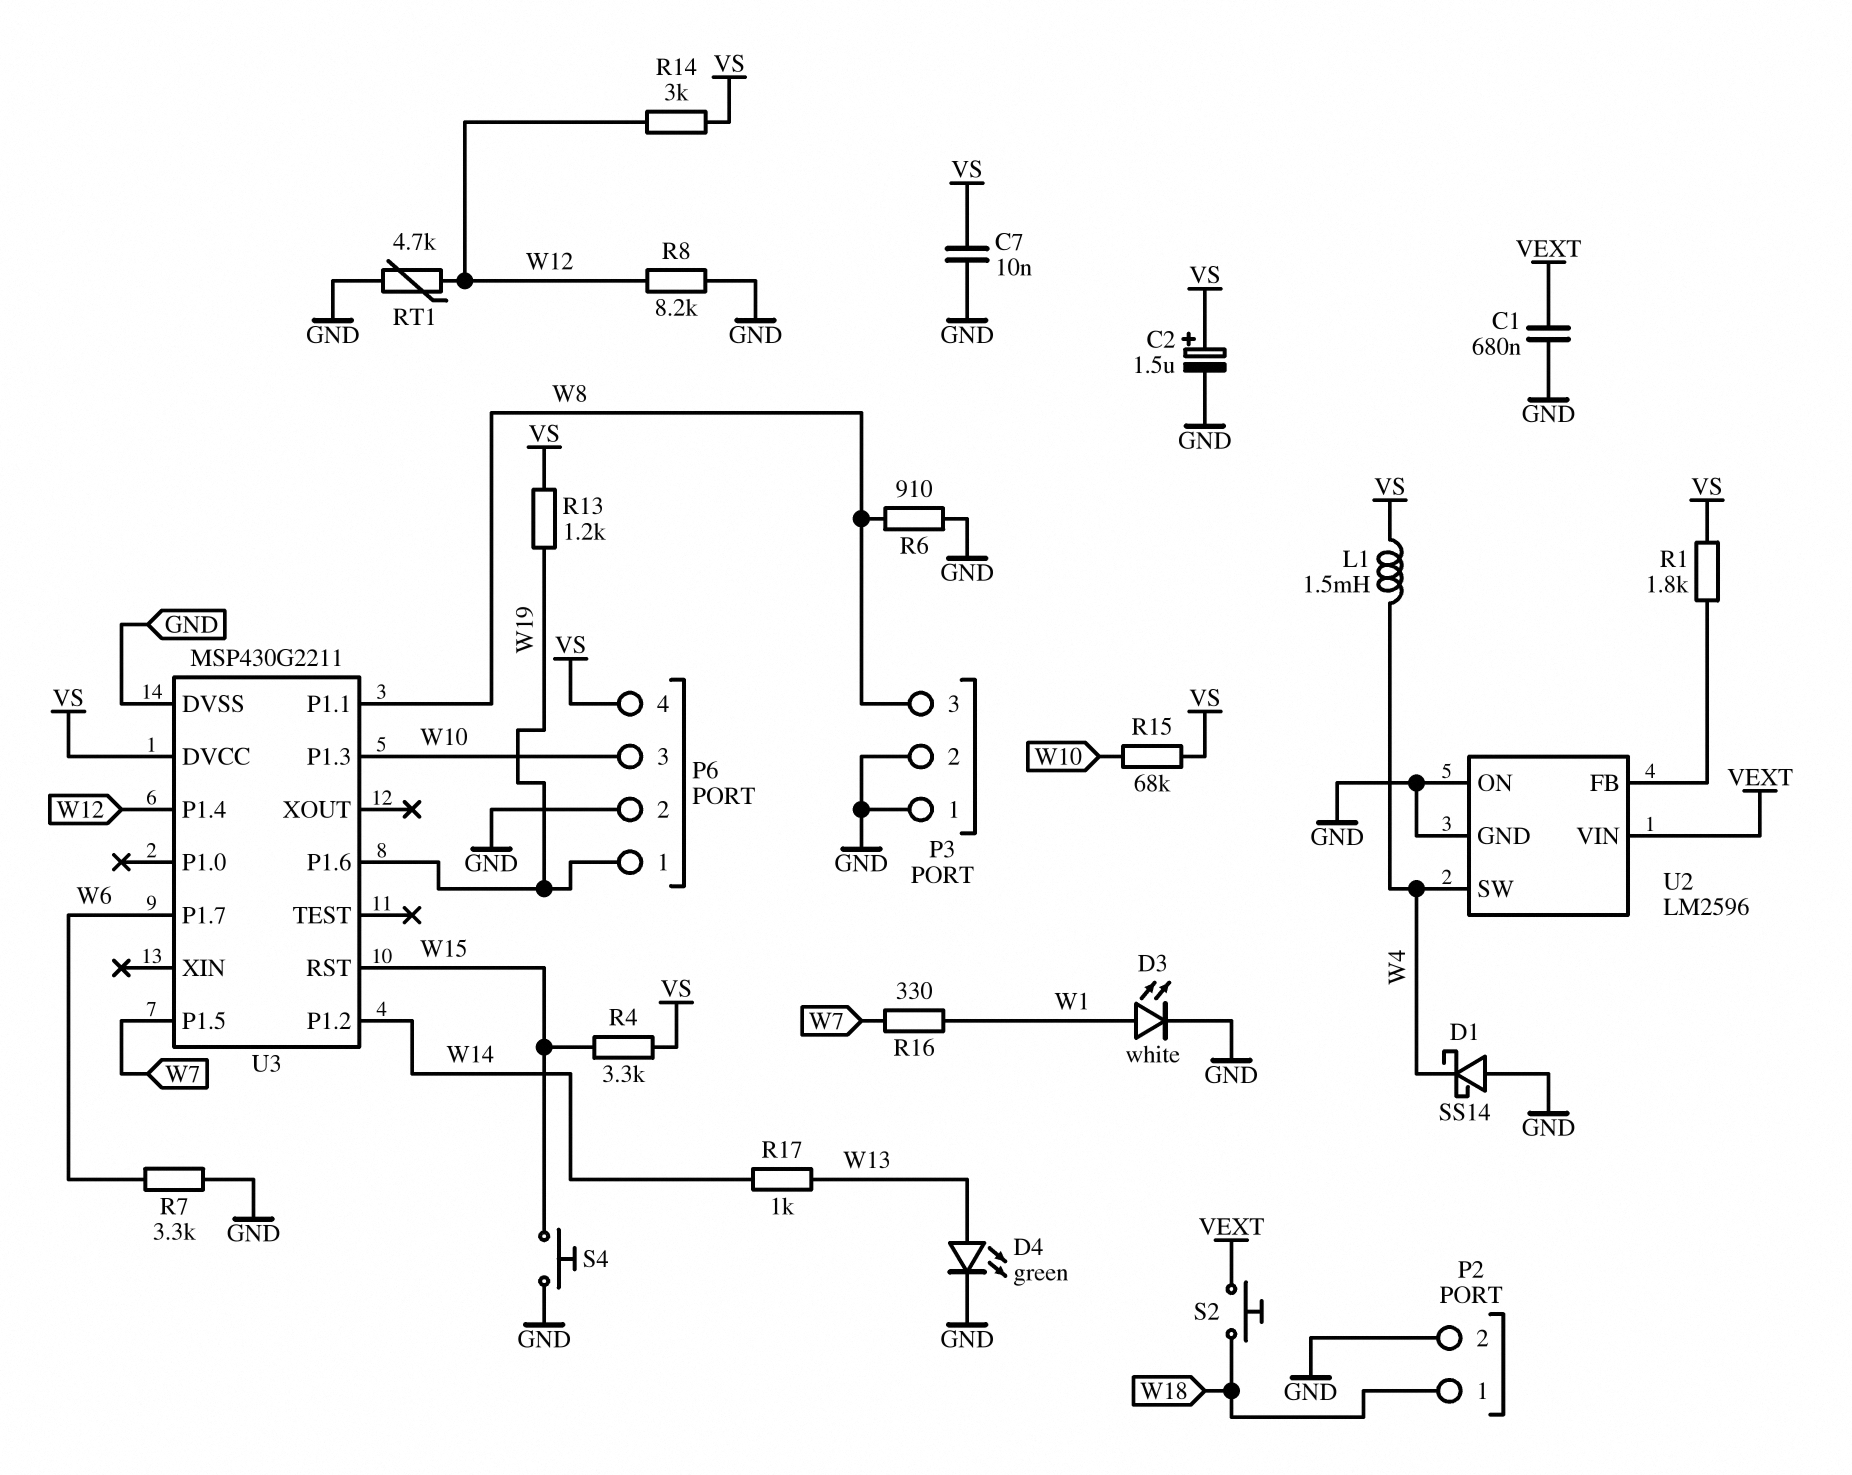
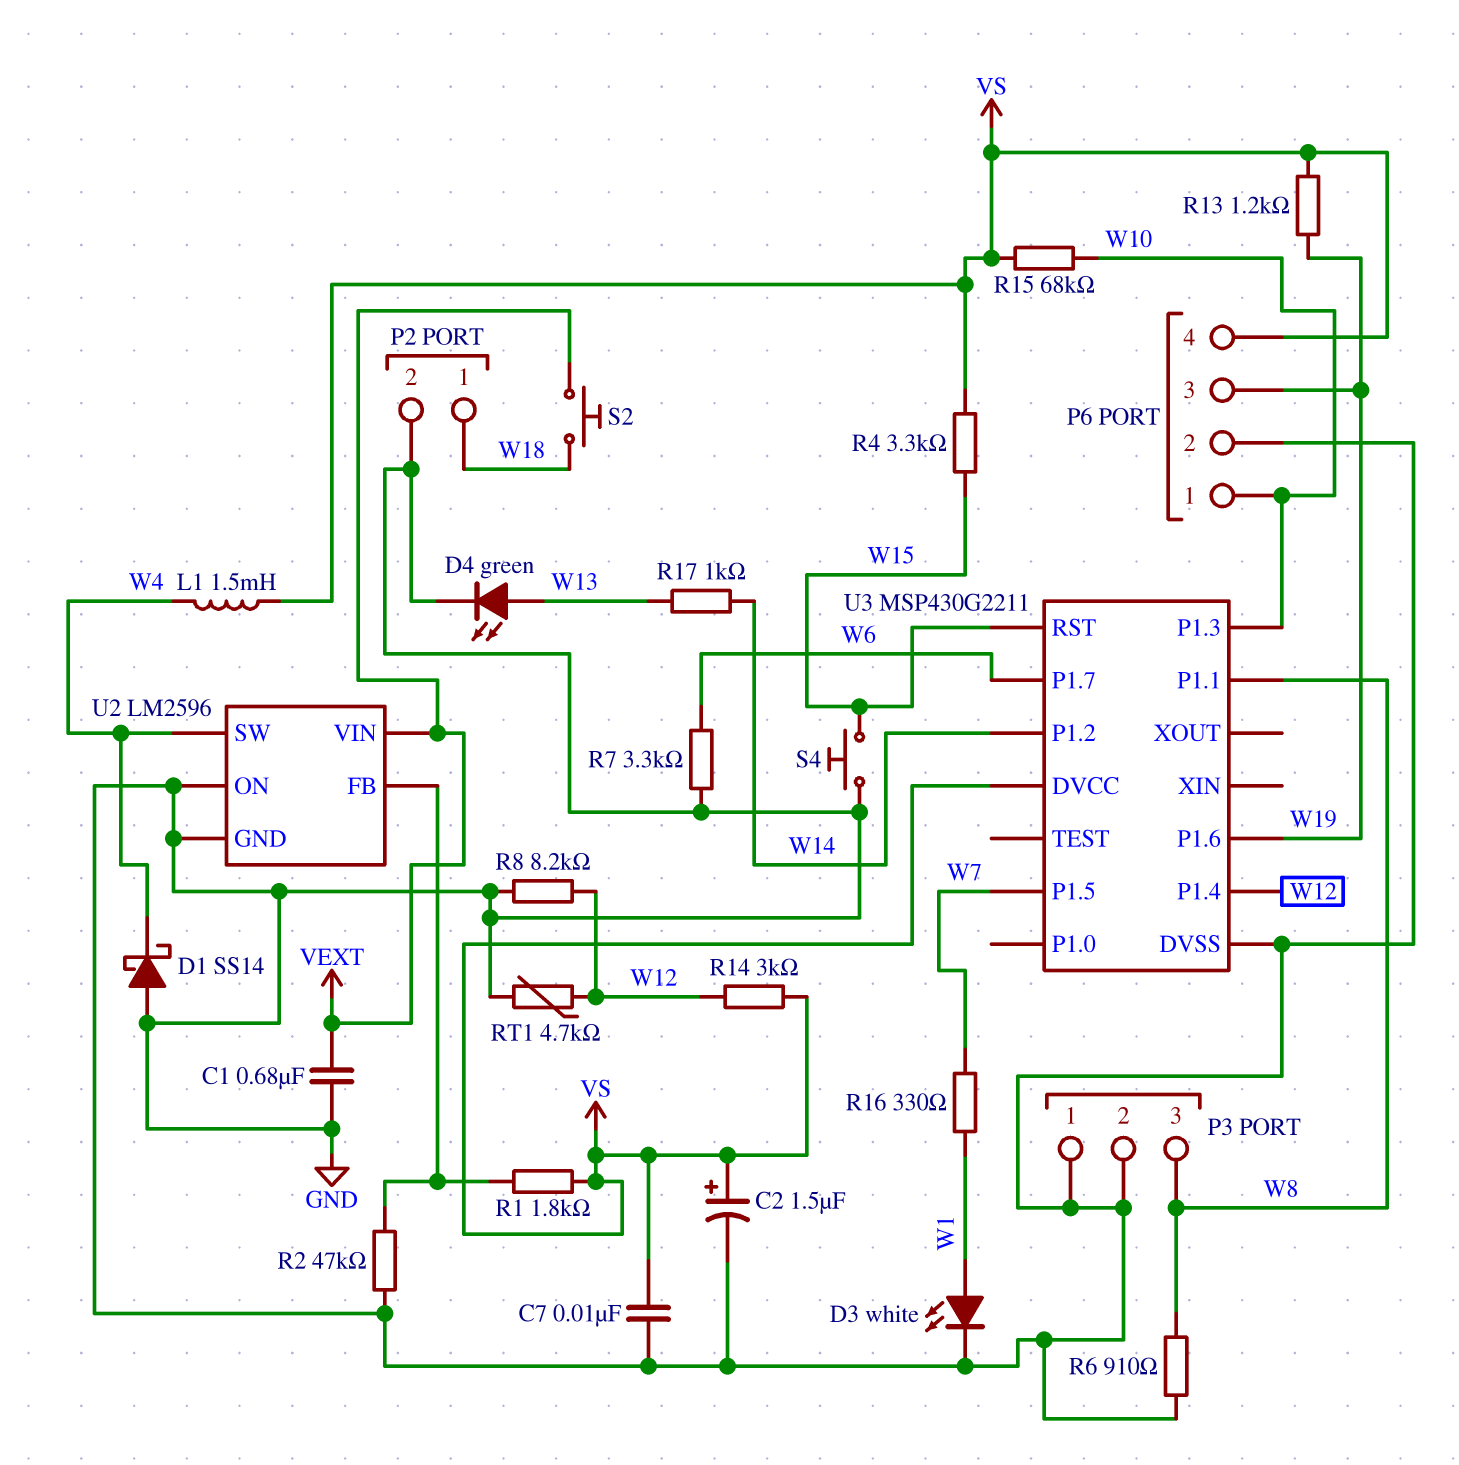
P6 pin 1: W19 -> W10
P6 pin 3: W10 -> W19
R2: none -> 47k (GND, U2/FB)

